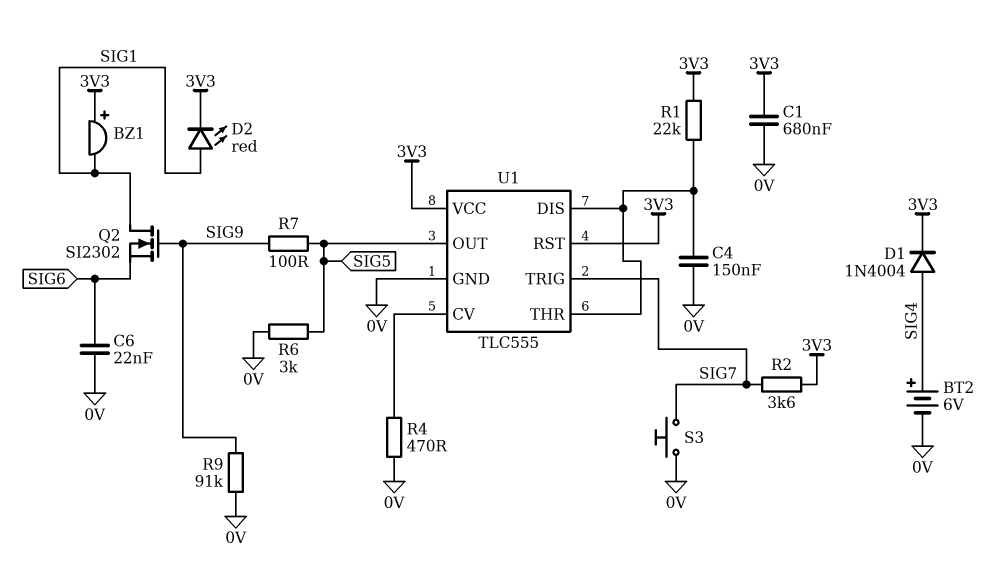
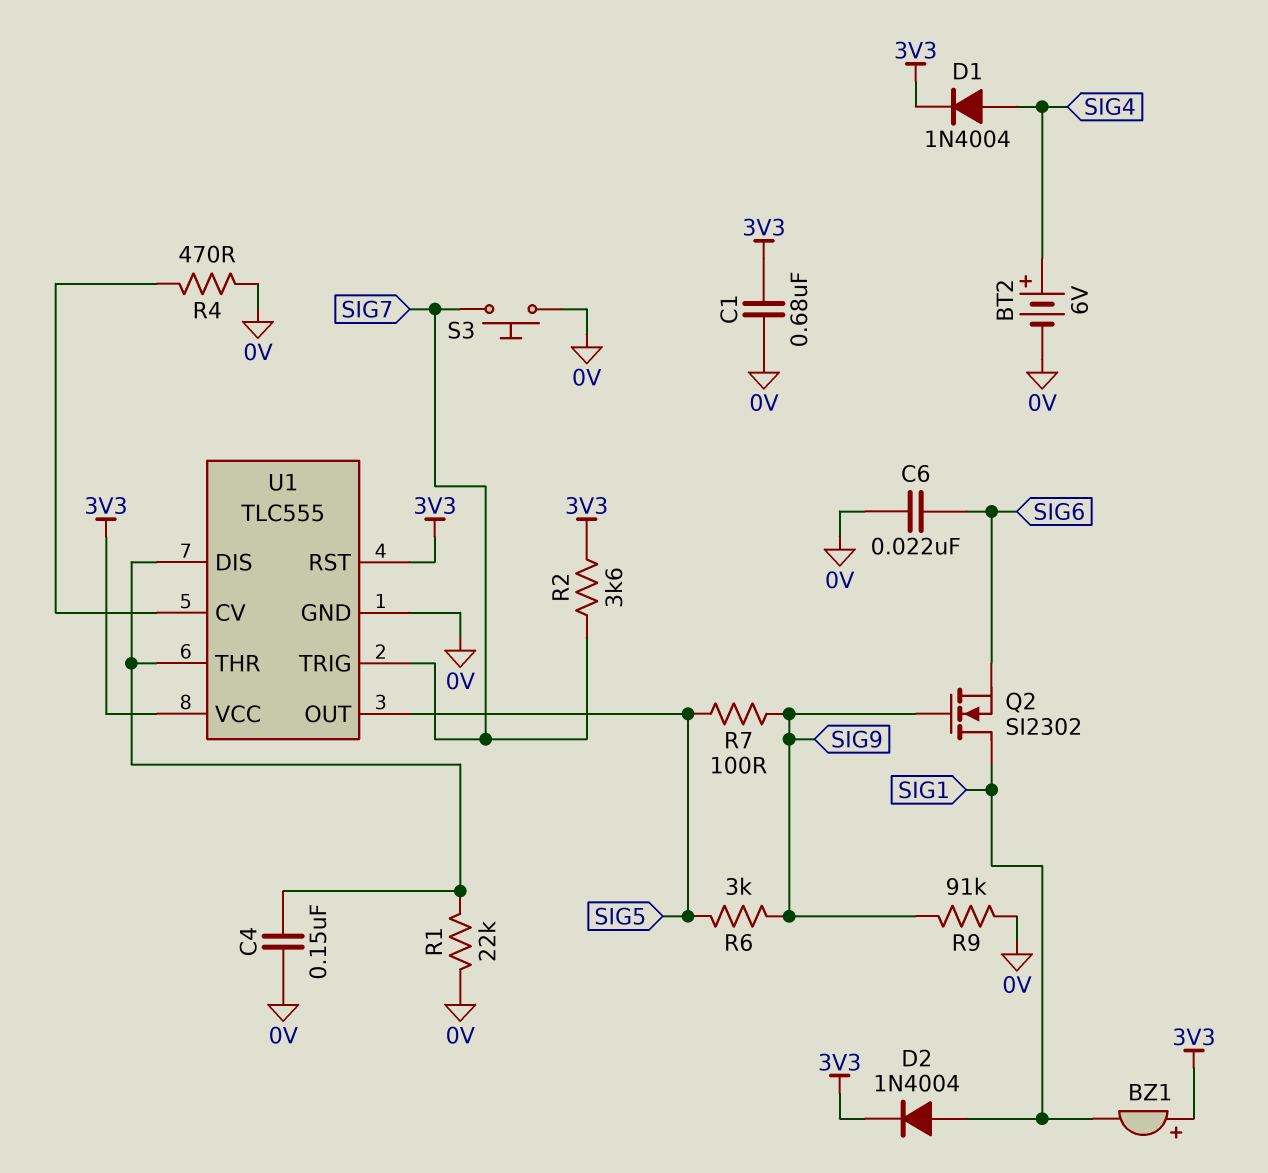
D2: LED red (A SIG1, K 3V3) -> diode 1N4004 (A SIG1, K 3V3)
R1: 22k (3V3, U1/DIS) -> 22k (0V, U1/DIS)
R6: 3k (0V, SIG5) -> 3k (SIG5, SIG9)

